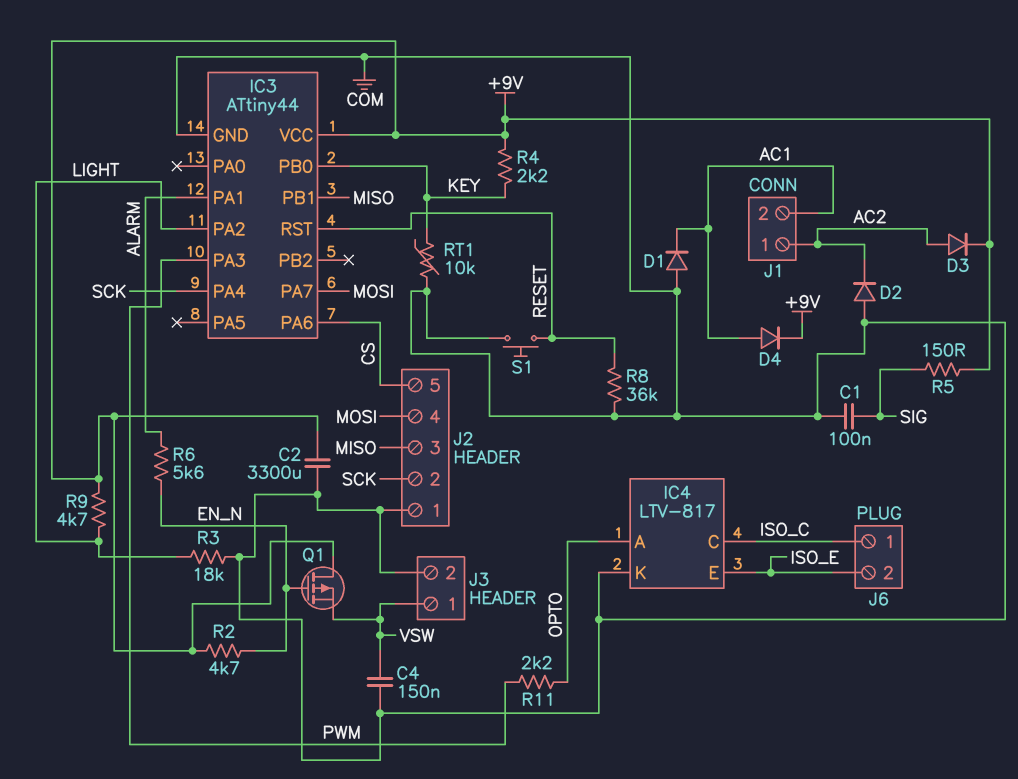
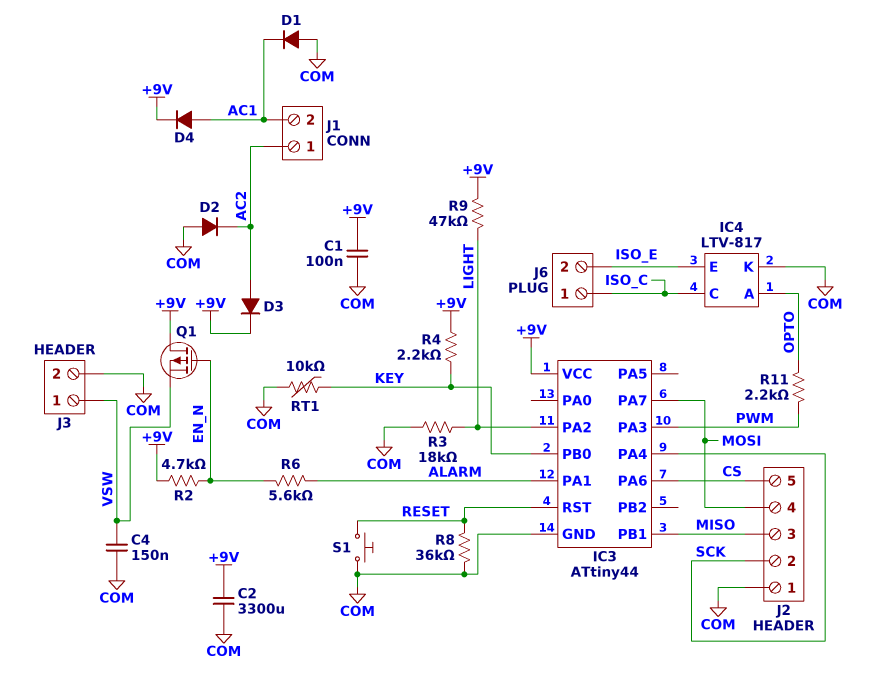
C1: 100nF (COM, SIG) -> 100nF (+9V, COM)
R5: 150 (+9V, SIG) -> none
R9: 4.7k (+9V, LIGHT) -> 47k (+9V, LIGHT)

